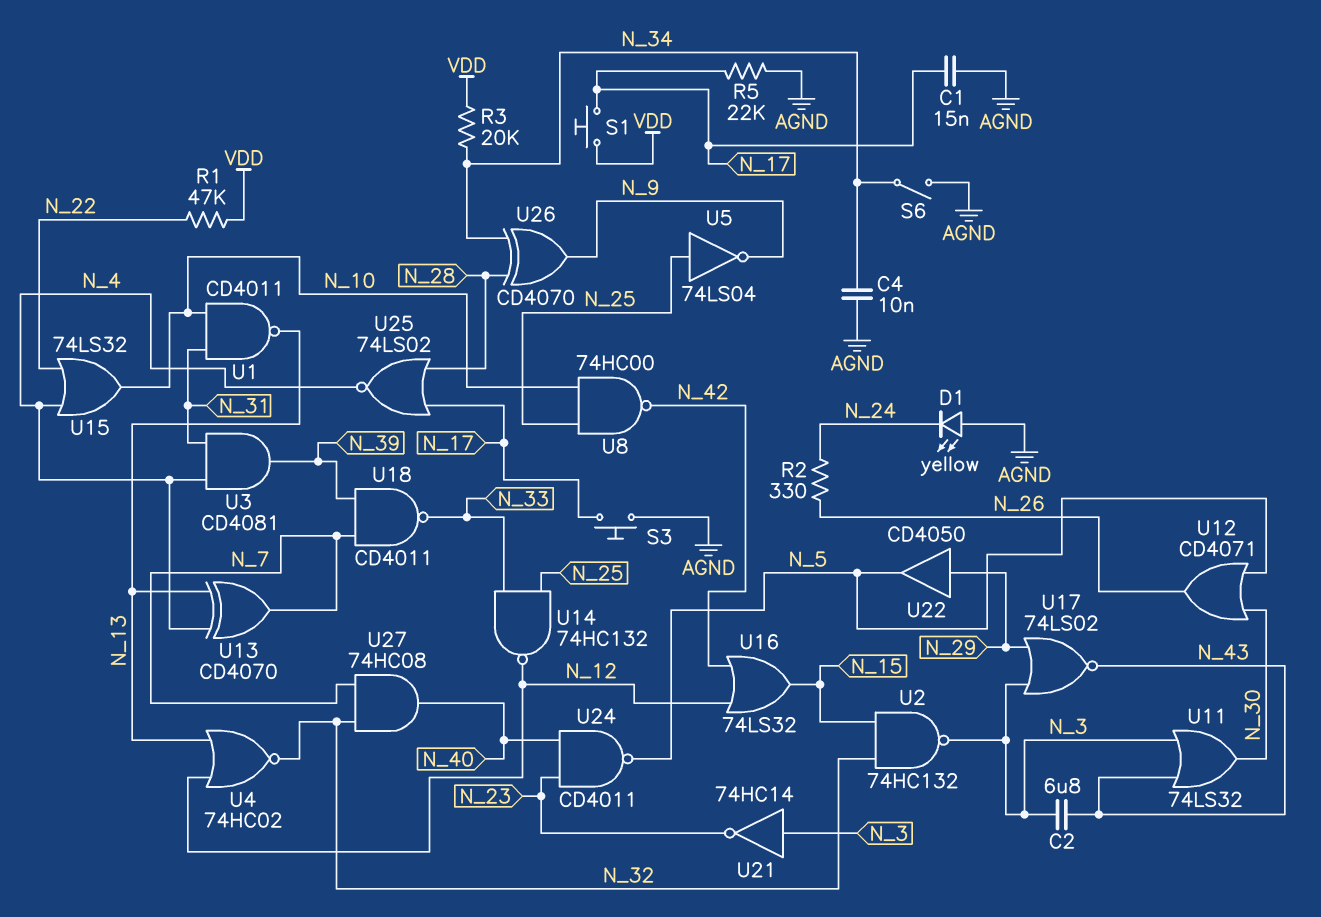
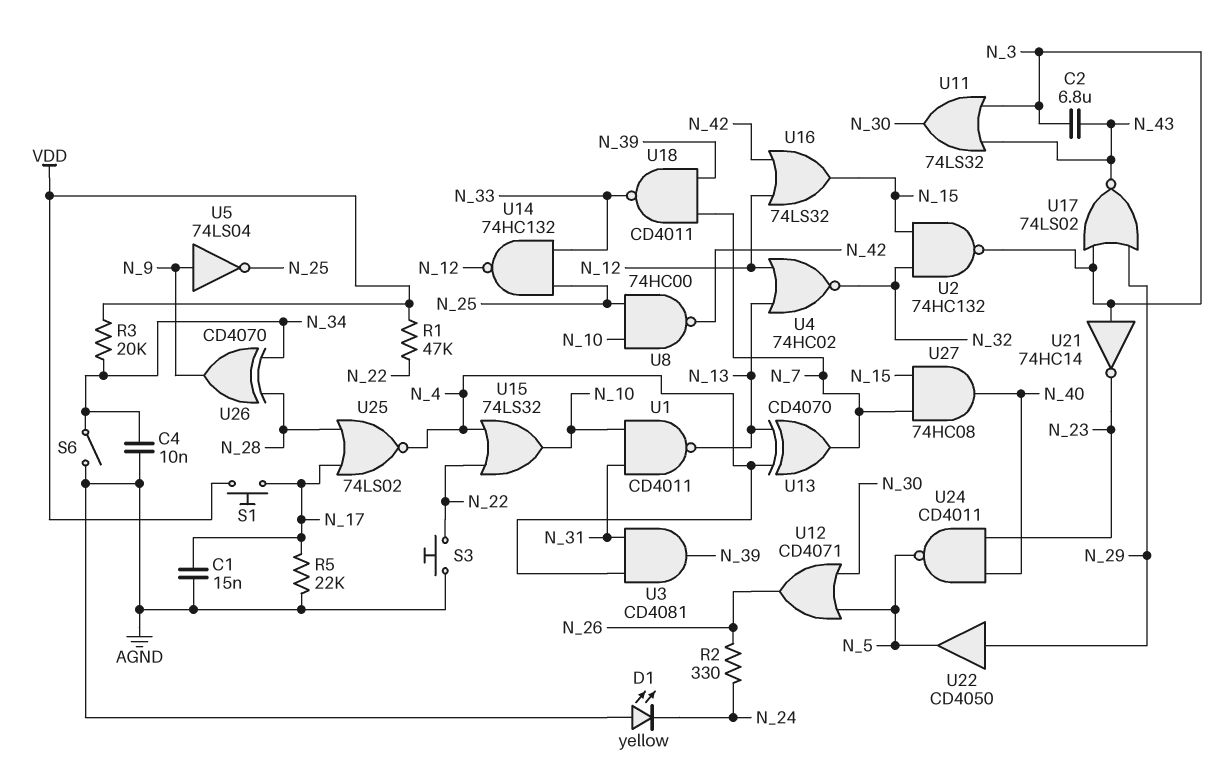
S3: button (AGND, N_17) -> button (AGND, N_22)
U5: NOT 74LS04 (in N_25, out N_9) -> NOT 74LS04 (in N_9, out N_25)
U27: AND 74HC08 (in N_7, in N_32, out N_40) -> AND 74HC08 (in N_7, in N_15, out N_40)

